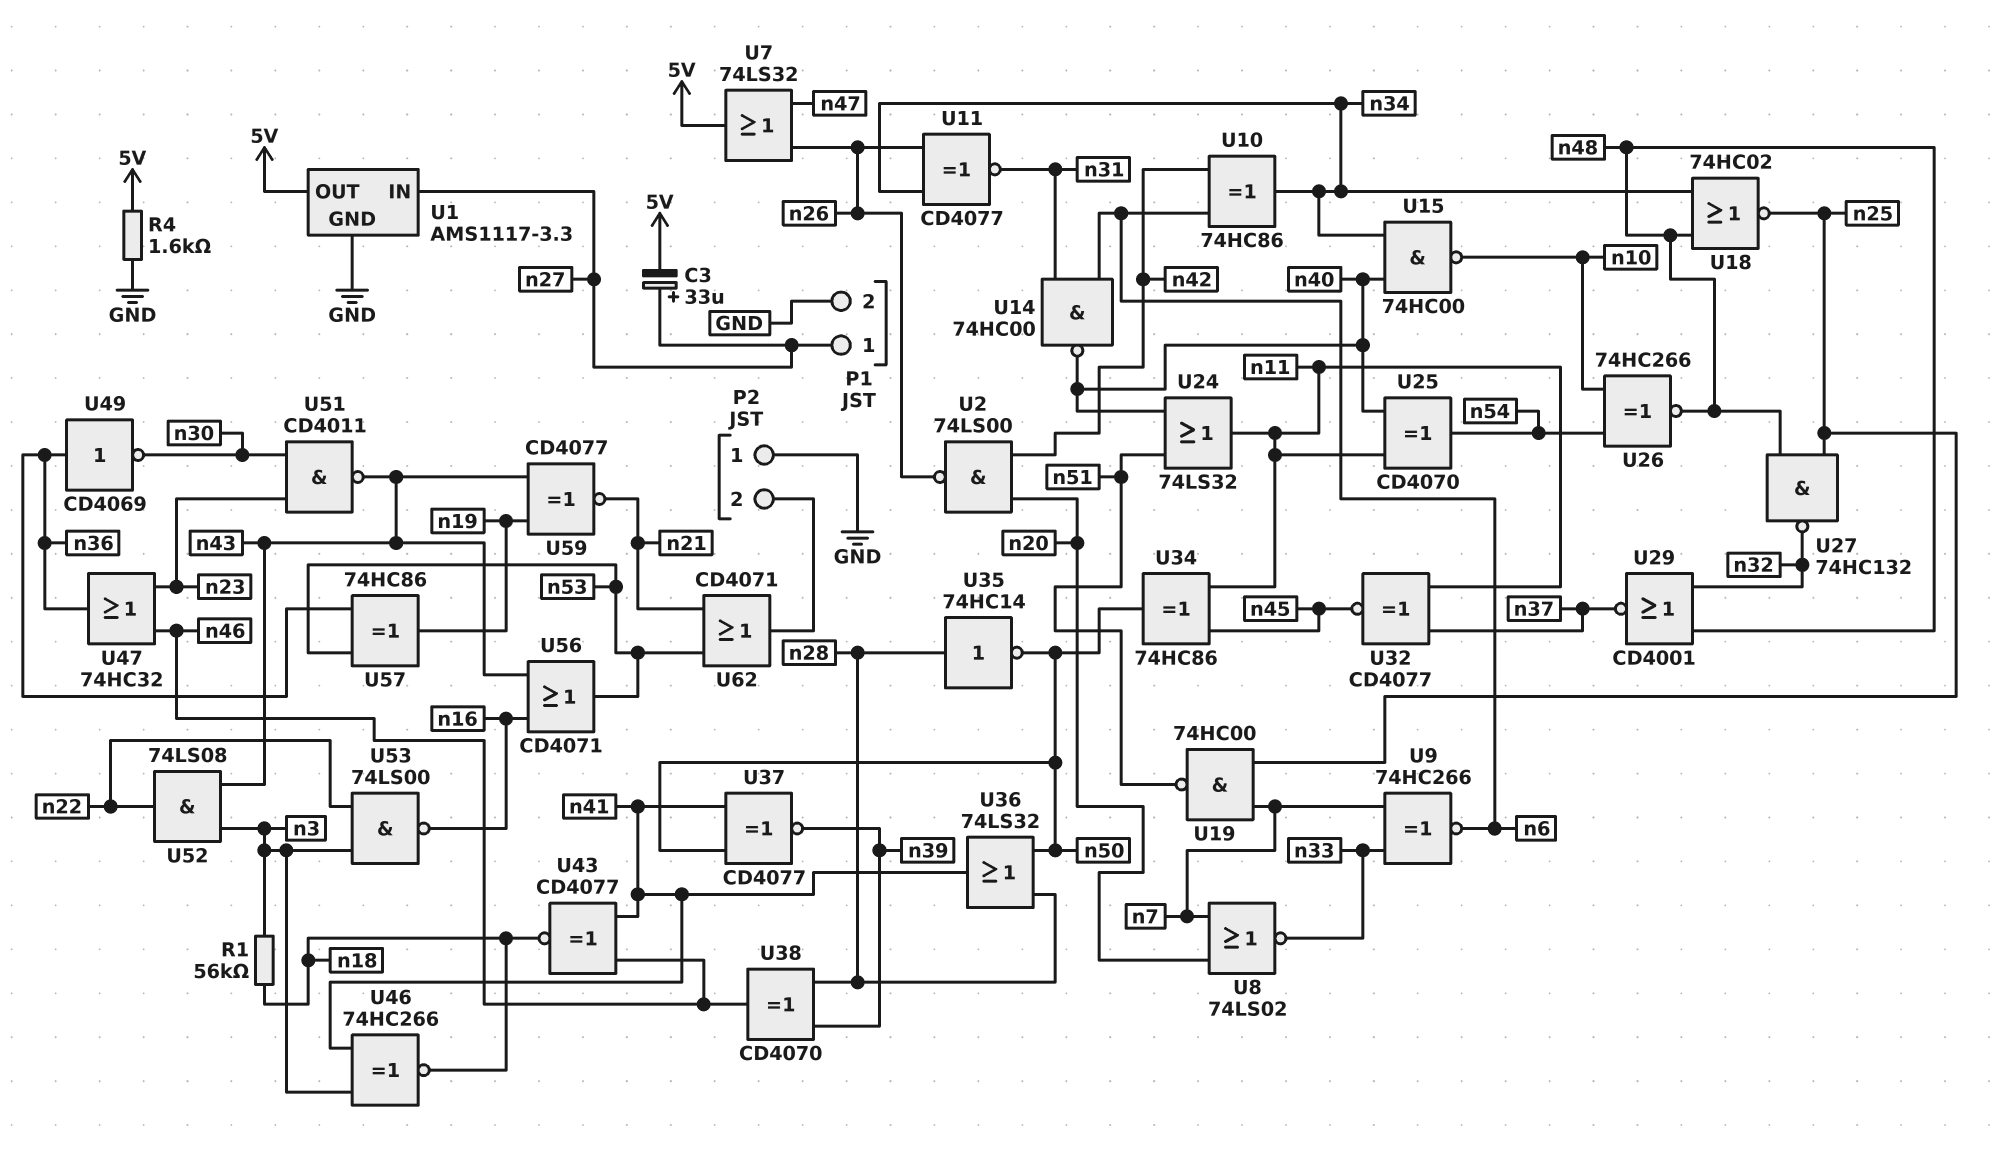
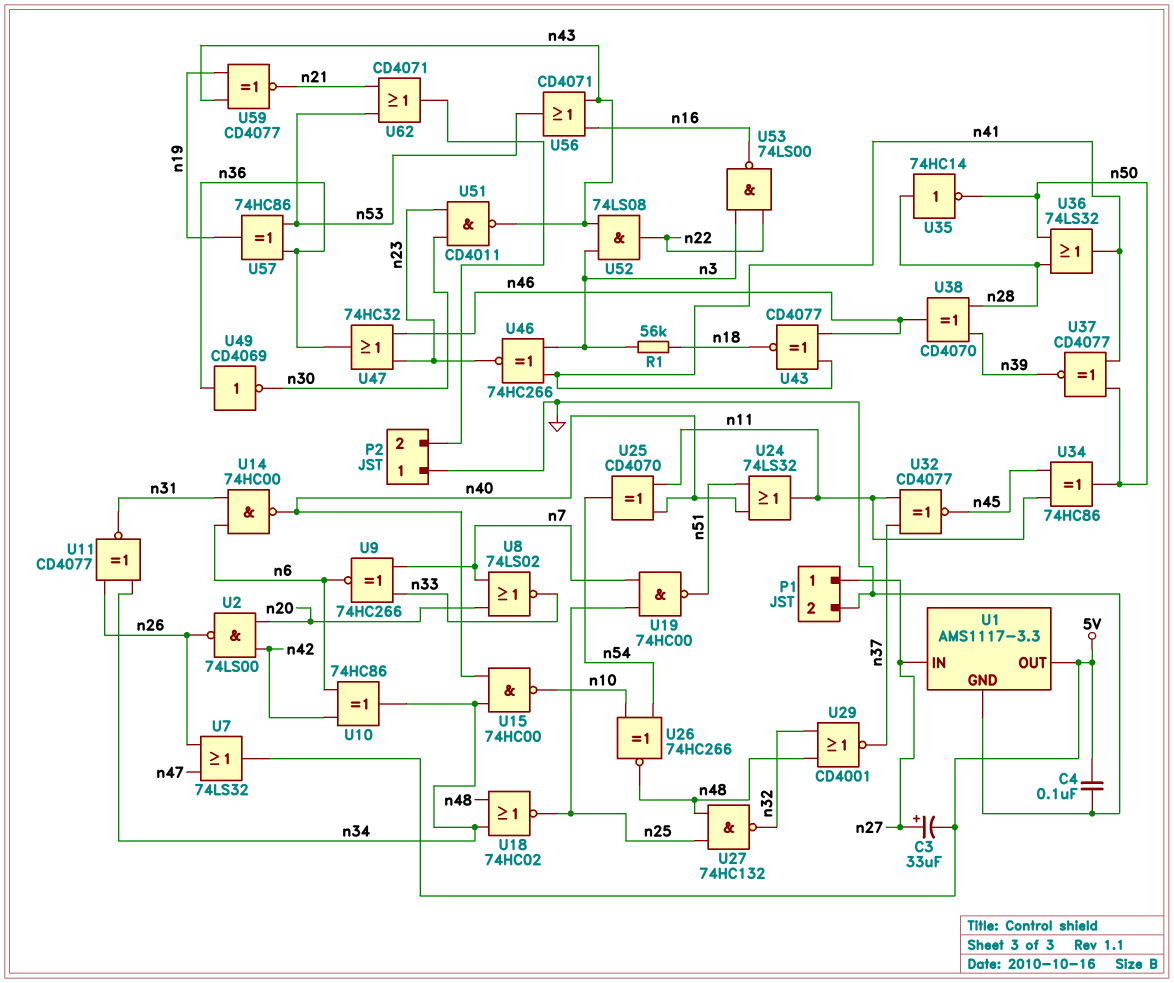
C4: none -> 100nF (5V, GND)
R4: 1.6k (5V, GND) -> none
U46: XNOR 74HC266 (in n3, in n41, out n18) -> XNOR 74HC266 (in n3, in n41, out n23)

